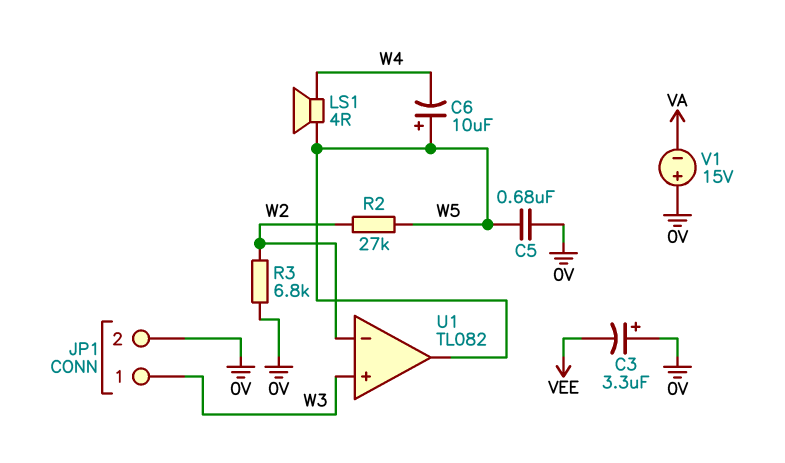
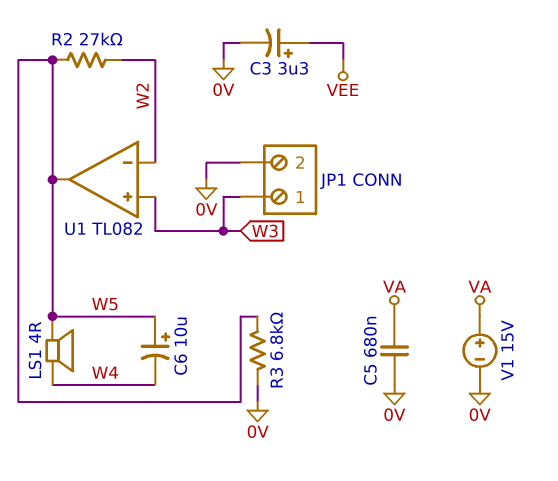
C3: 3.3uF (plus 0V, minus VEE) -> 3.3uF (plus VEE, minus 0V)
C5: 680nF (0V, W5) -> 680nF (0V, VA)
R3: 6.8k (0V, W2) -> 6.8k (0V, W5)
V1: 15V (plus 0V, minus VA) -> 15V (plus VA, minus 0V)

